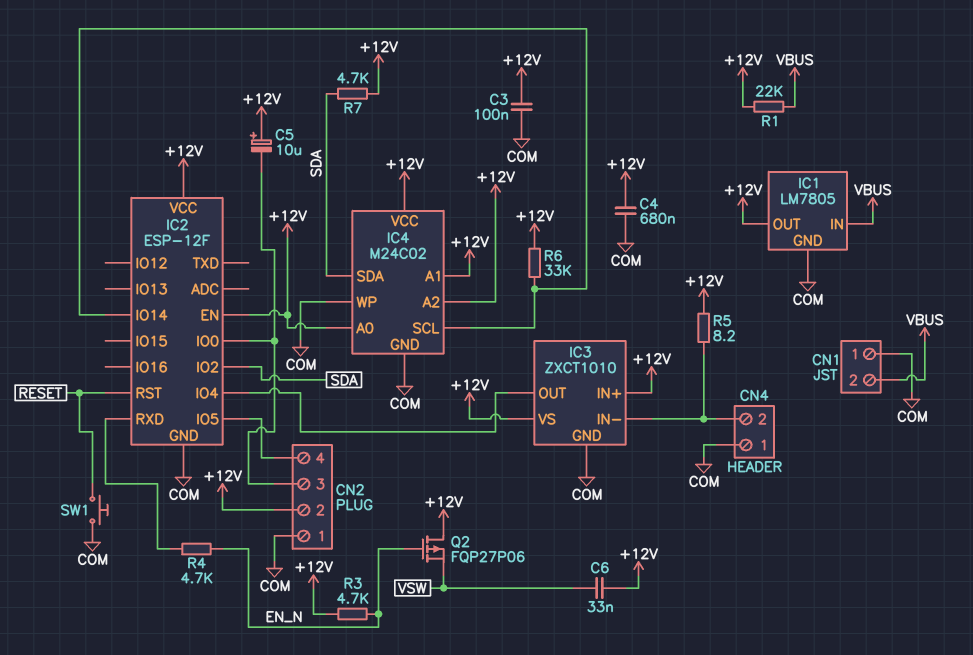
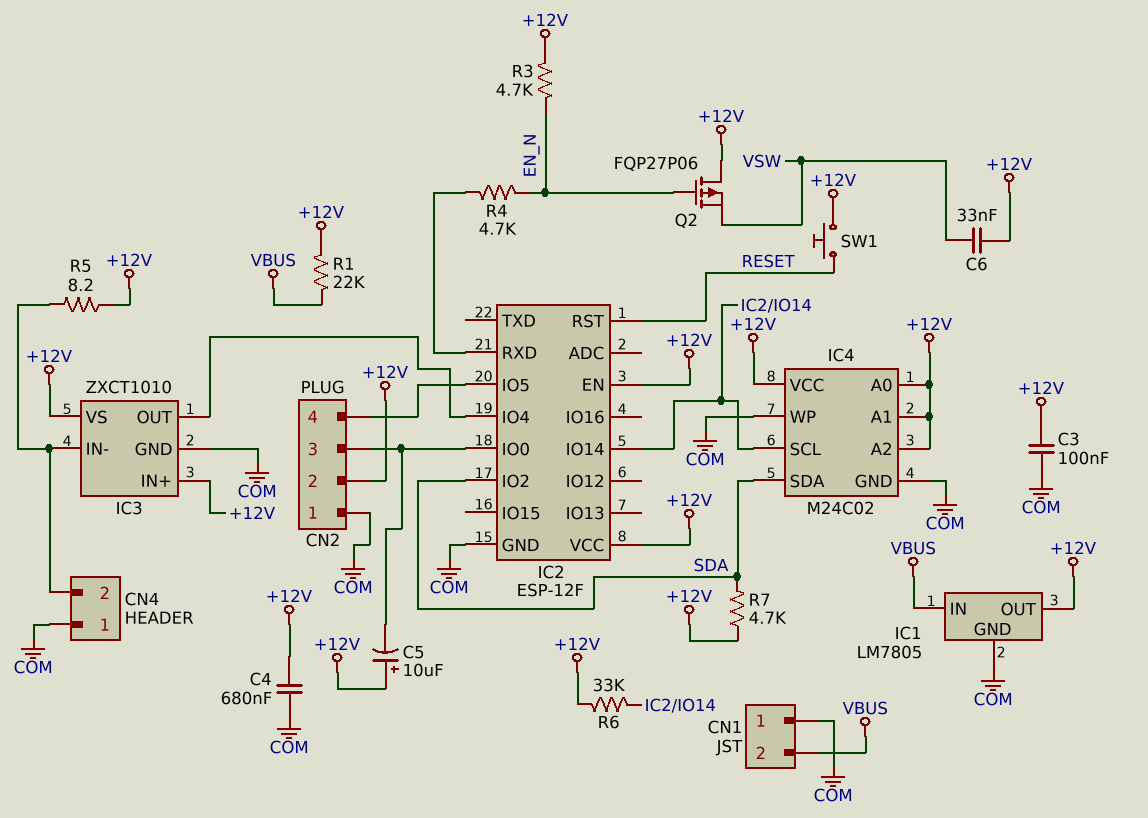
SW1: button (COM, RESET) -> button (+12V, RESET)

